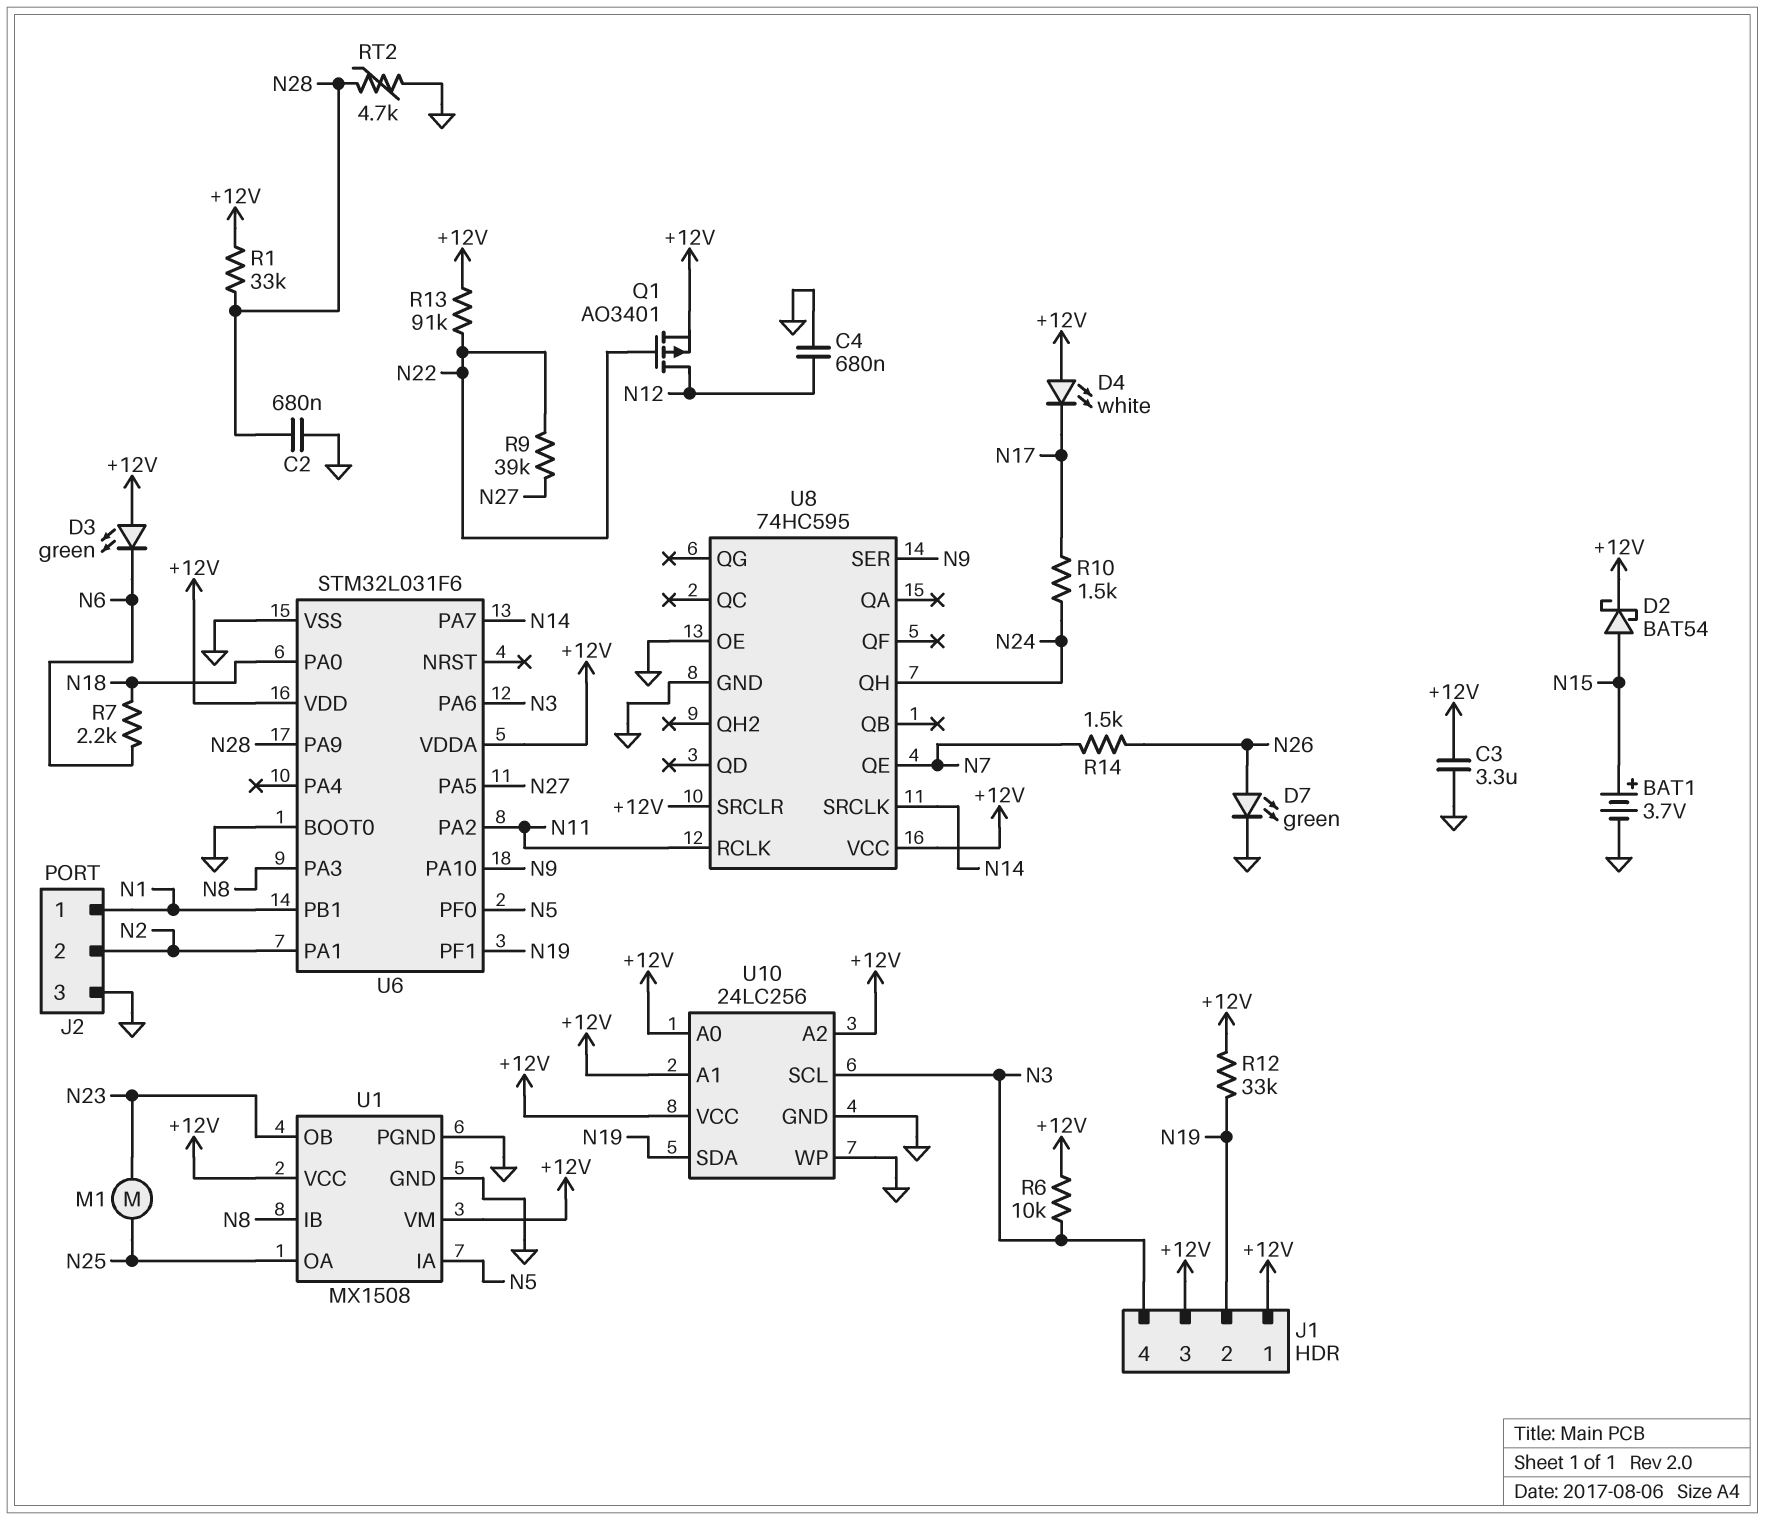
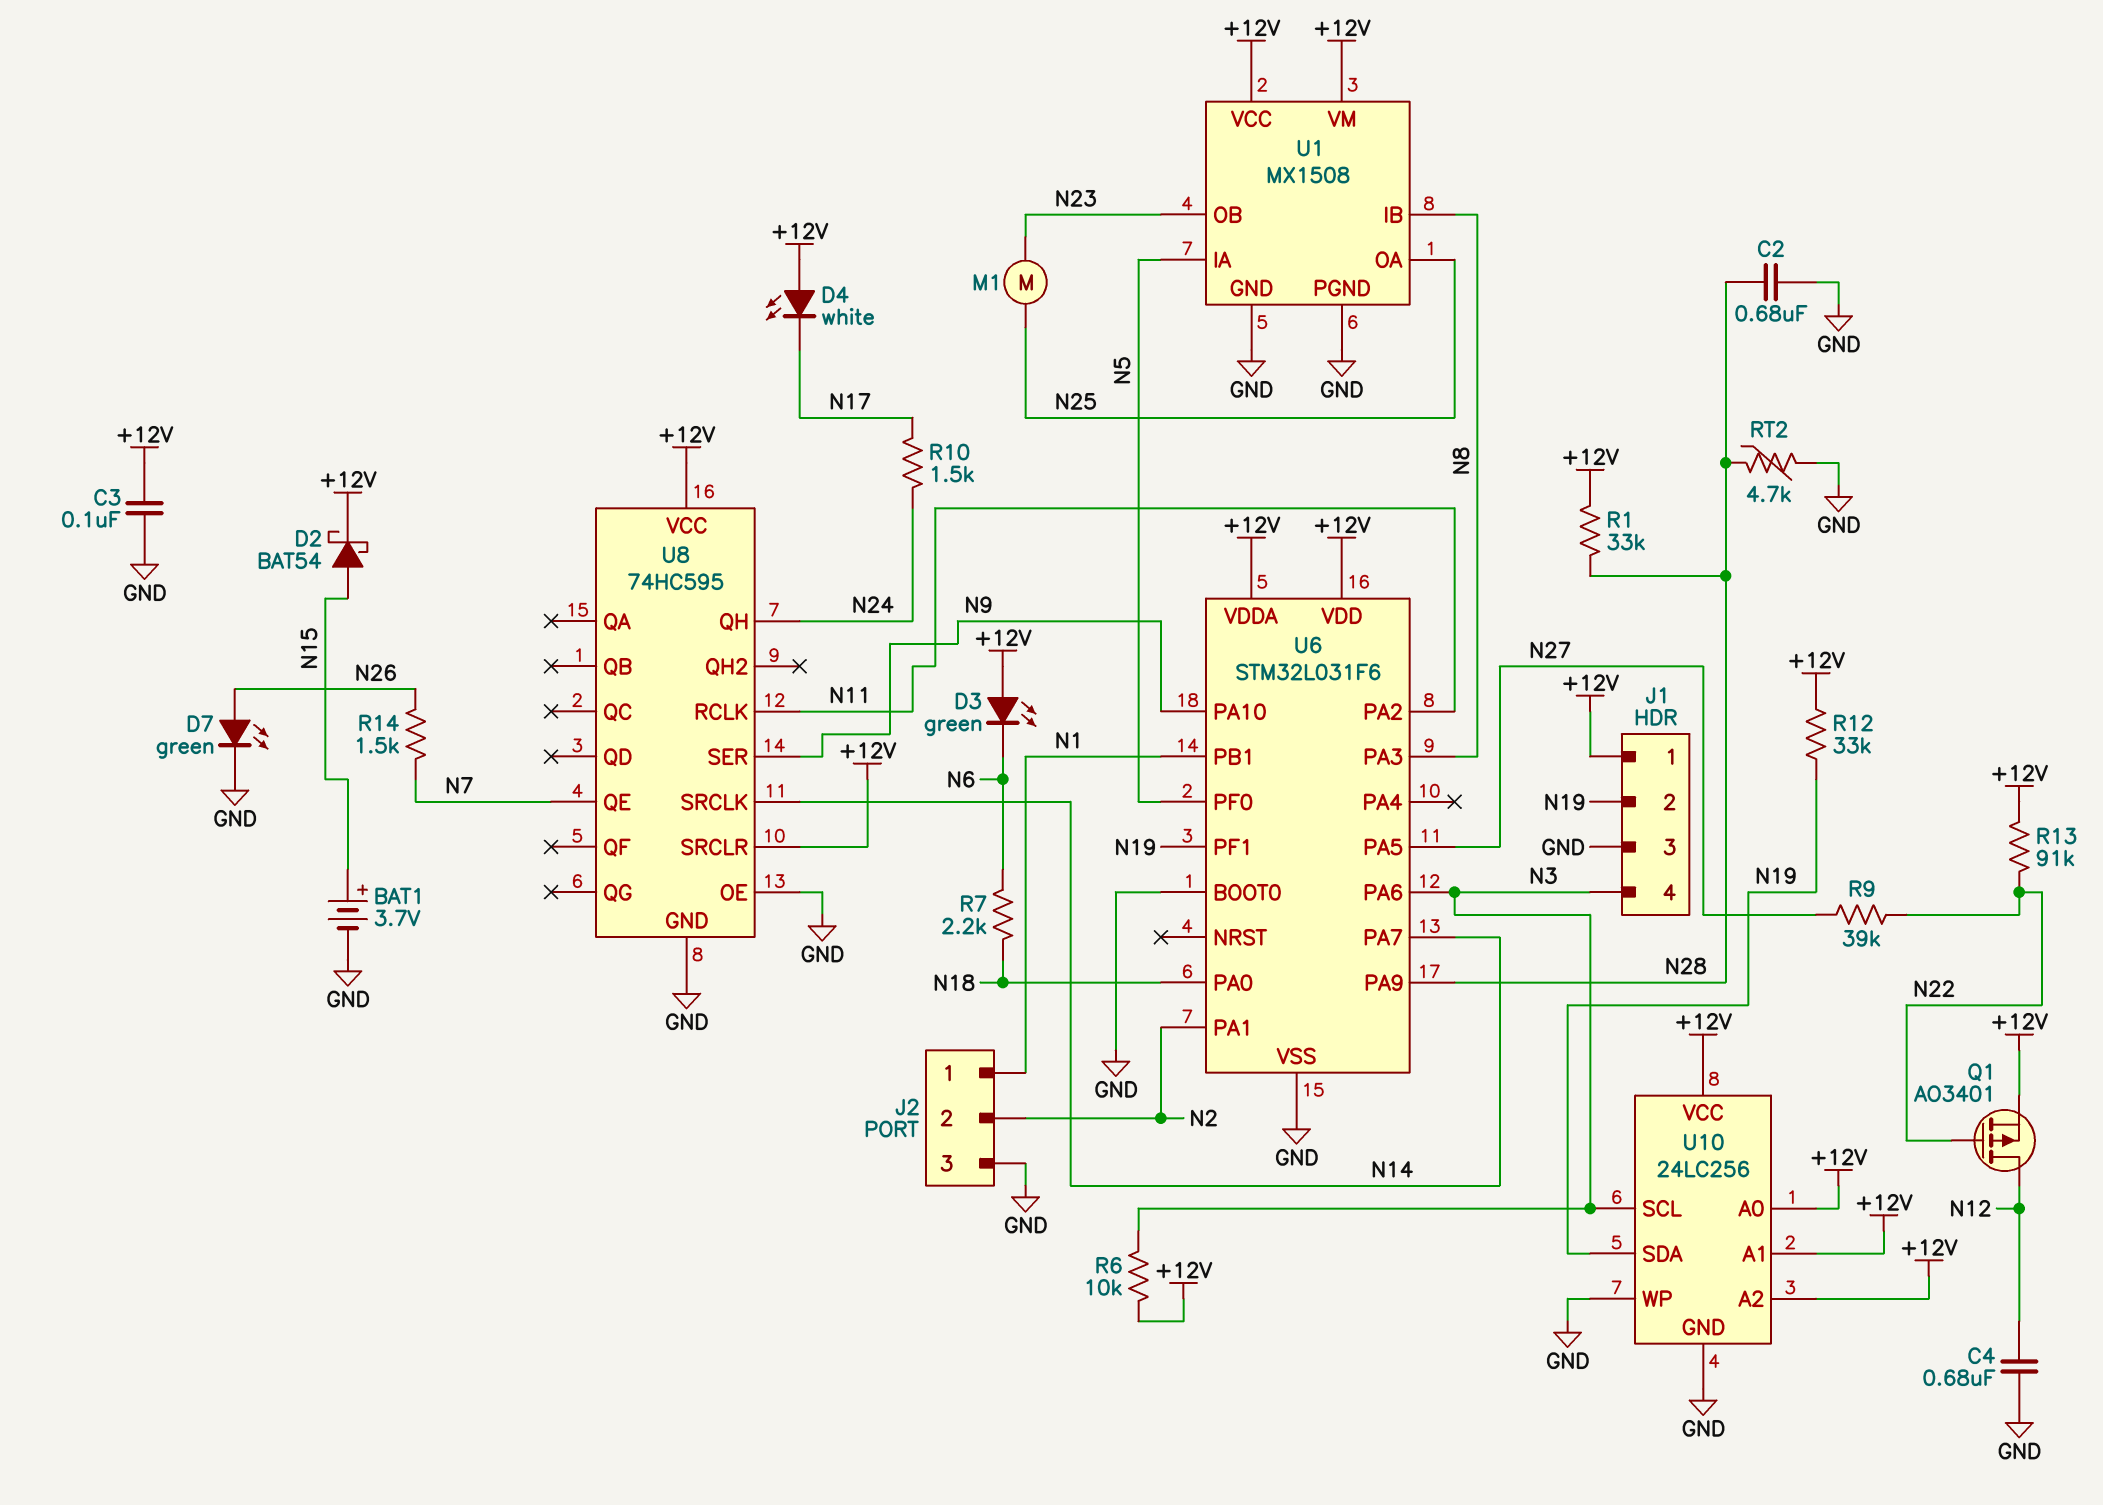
C3: 3.3uF (+12V, GND) -> 100nF (+12V, GND)
J1 pin 3: +12V -> GND

